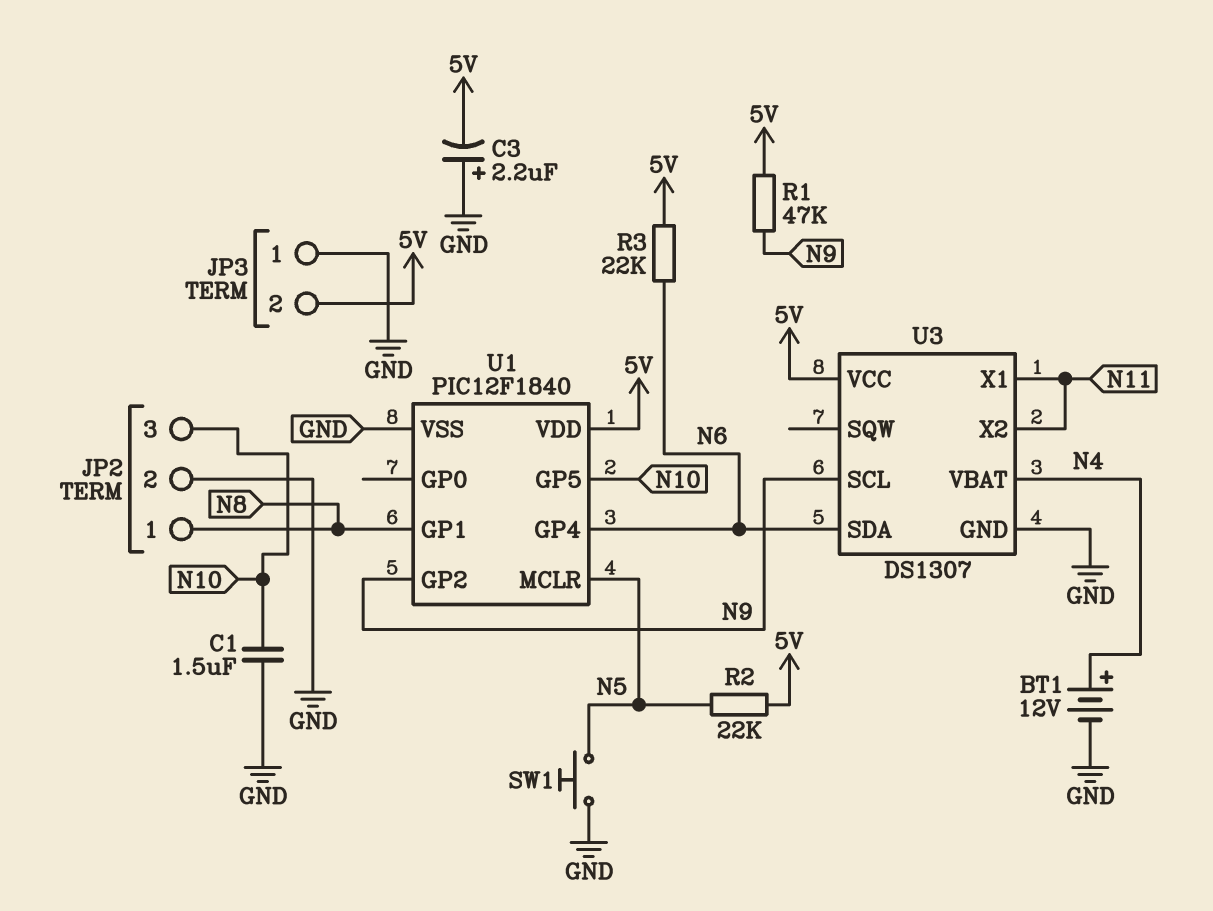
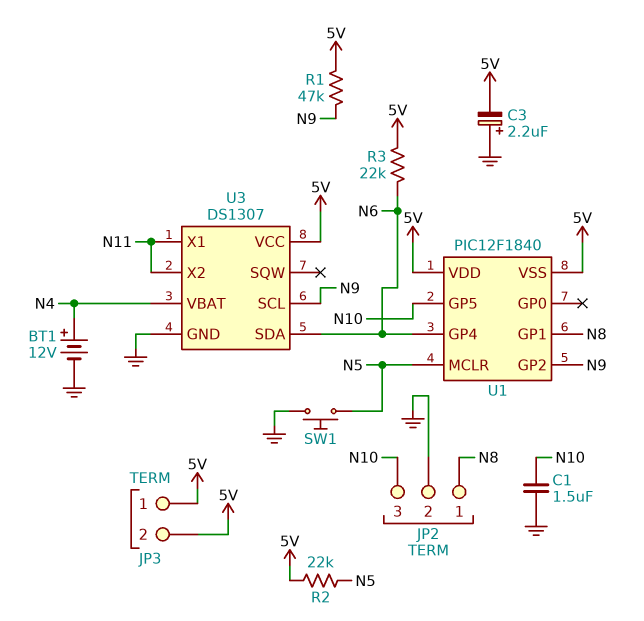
JP3 pin 1: GND -> 5V
U1 pin VSS: GND -> 5V

